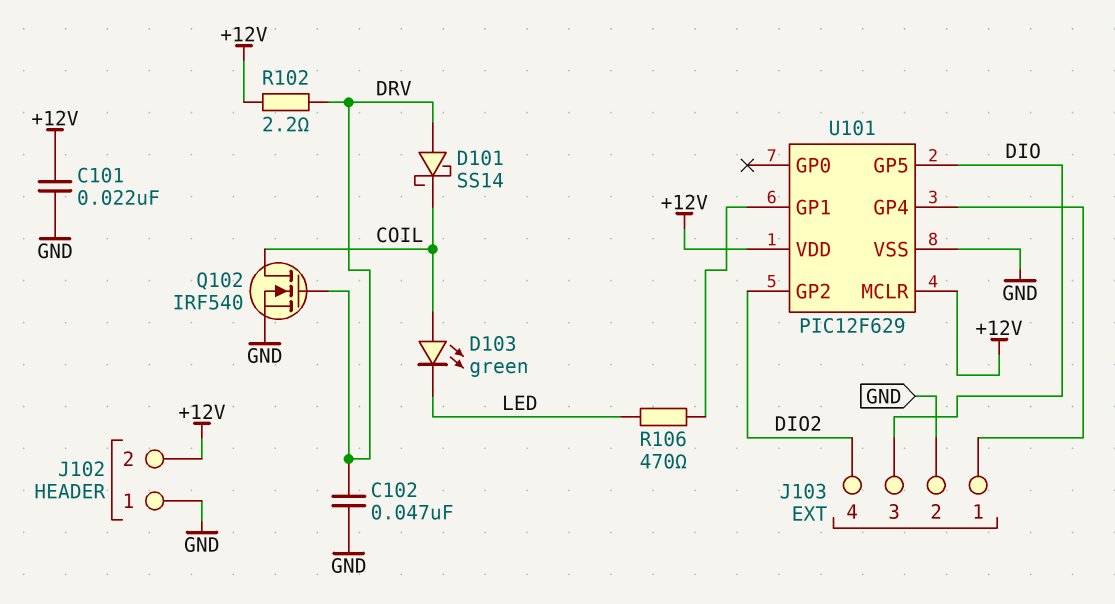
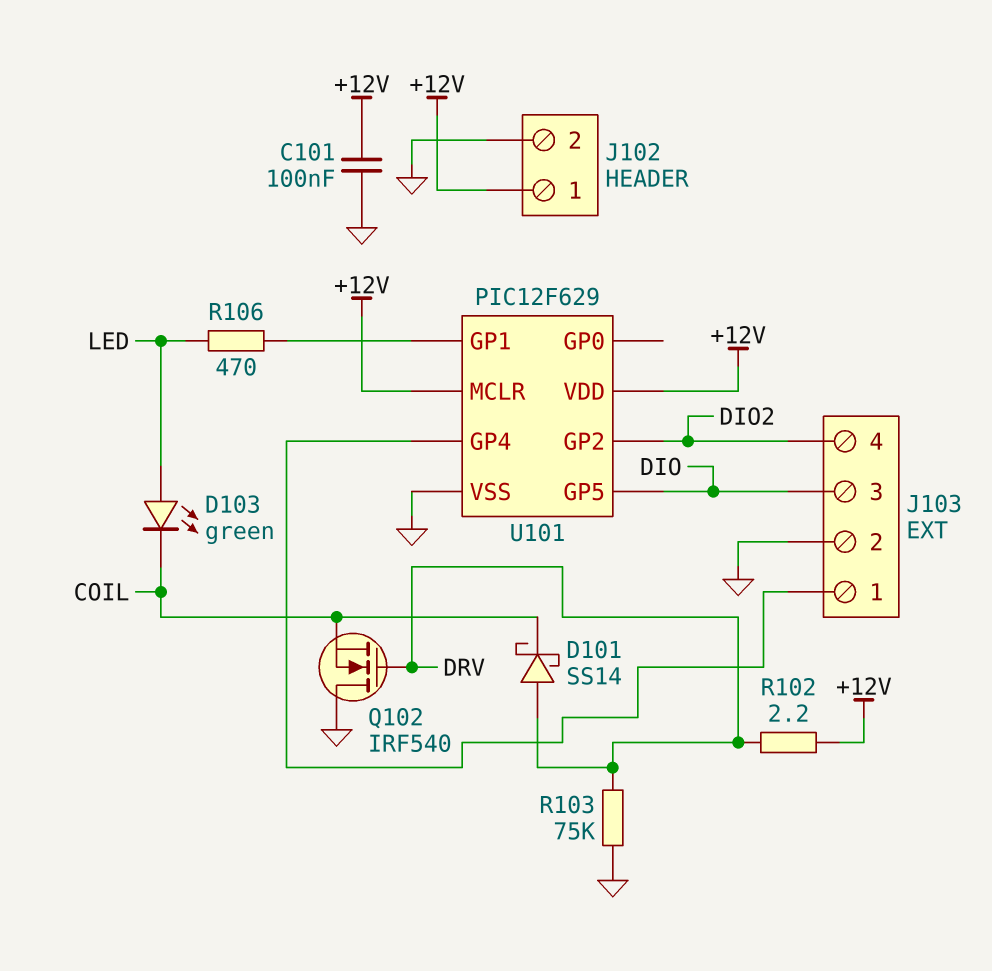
C101: 22nF (+12V, GND) -> 100nF (+12V, GND)
C102: 47nF (DRV, GND) -> none
D103: LED green (A COIL, K LED) -> LED green (A LED, K COIL)
J102 pin 1: GND -> +12V
J102 pin 2: +12V -> GND
Q102: NMOS IRF540 (G DRV, D COIL, S GND) -> NMOS IRF540 (G DRV, D GND, S COIL)
R103: none -> 75k (DRV, GND)

